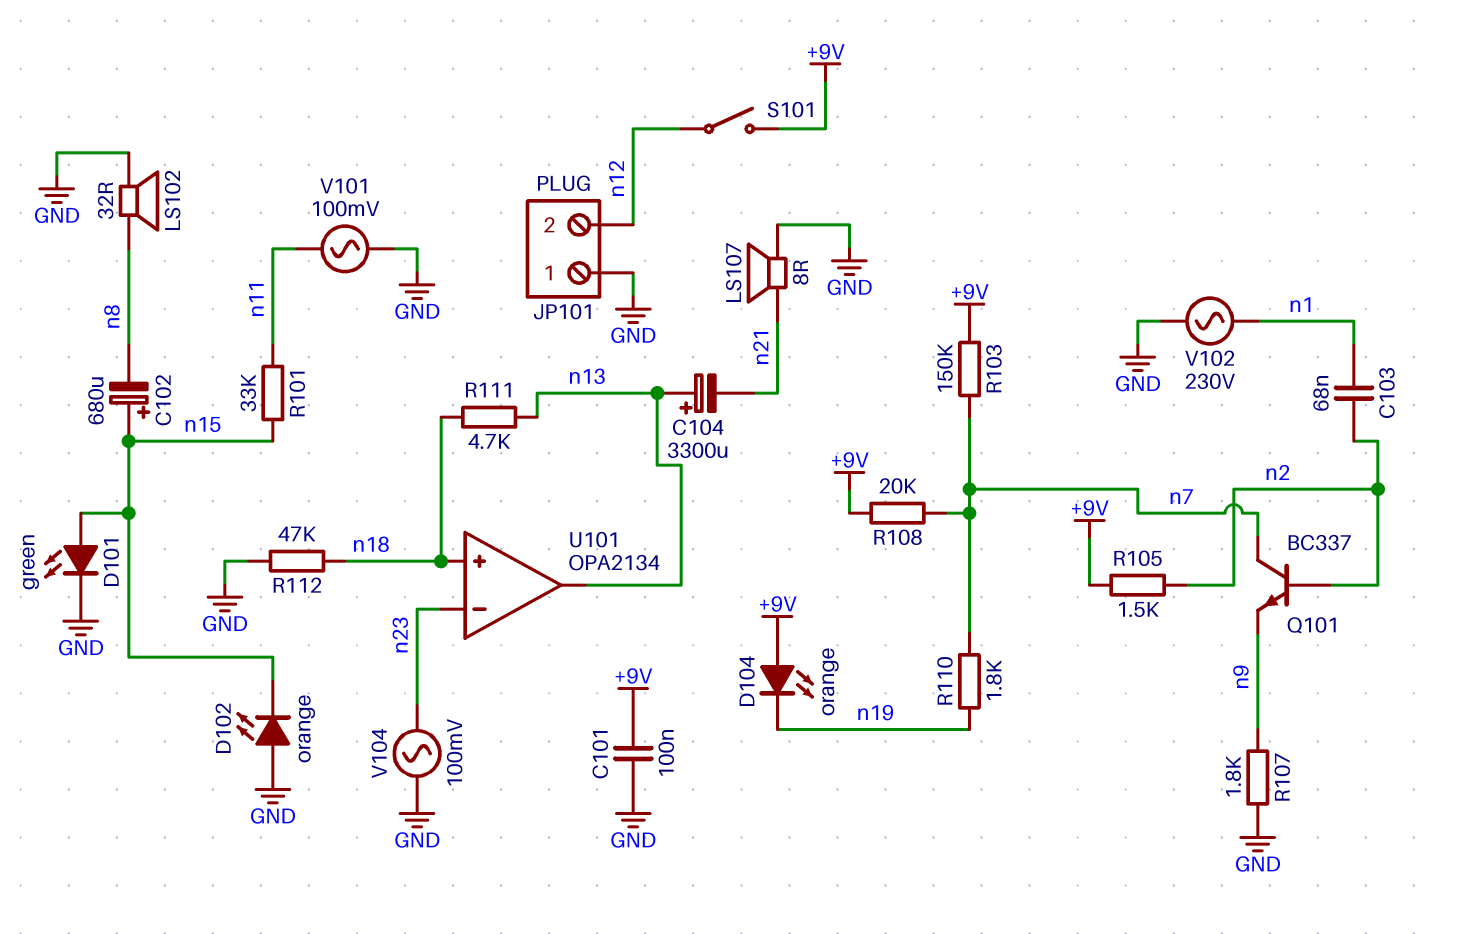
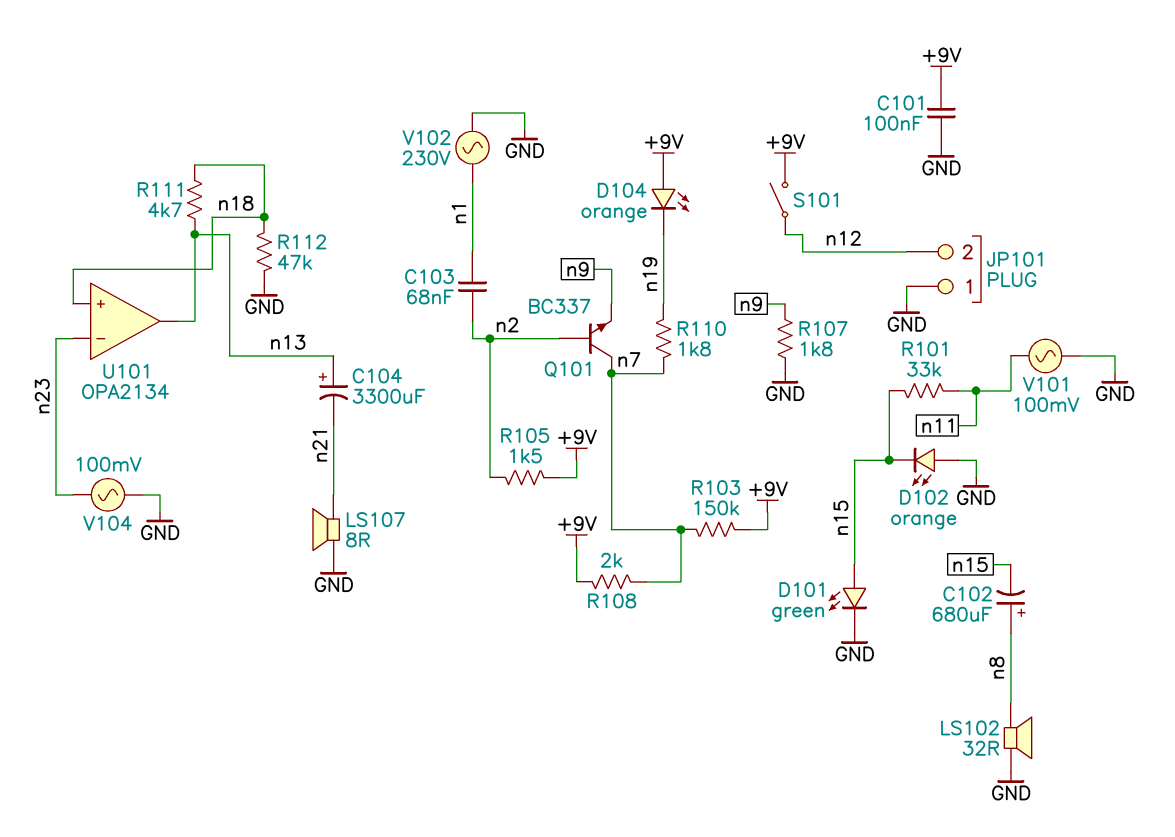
C102: 680uF (plus n15, minus n8) -> 680uF (plus n8, minus n15)
R108: 20k (+9V, n7) -> 2k (+9V, n7)

